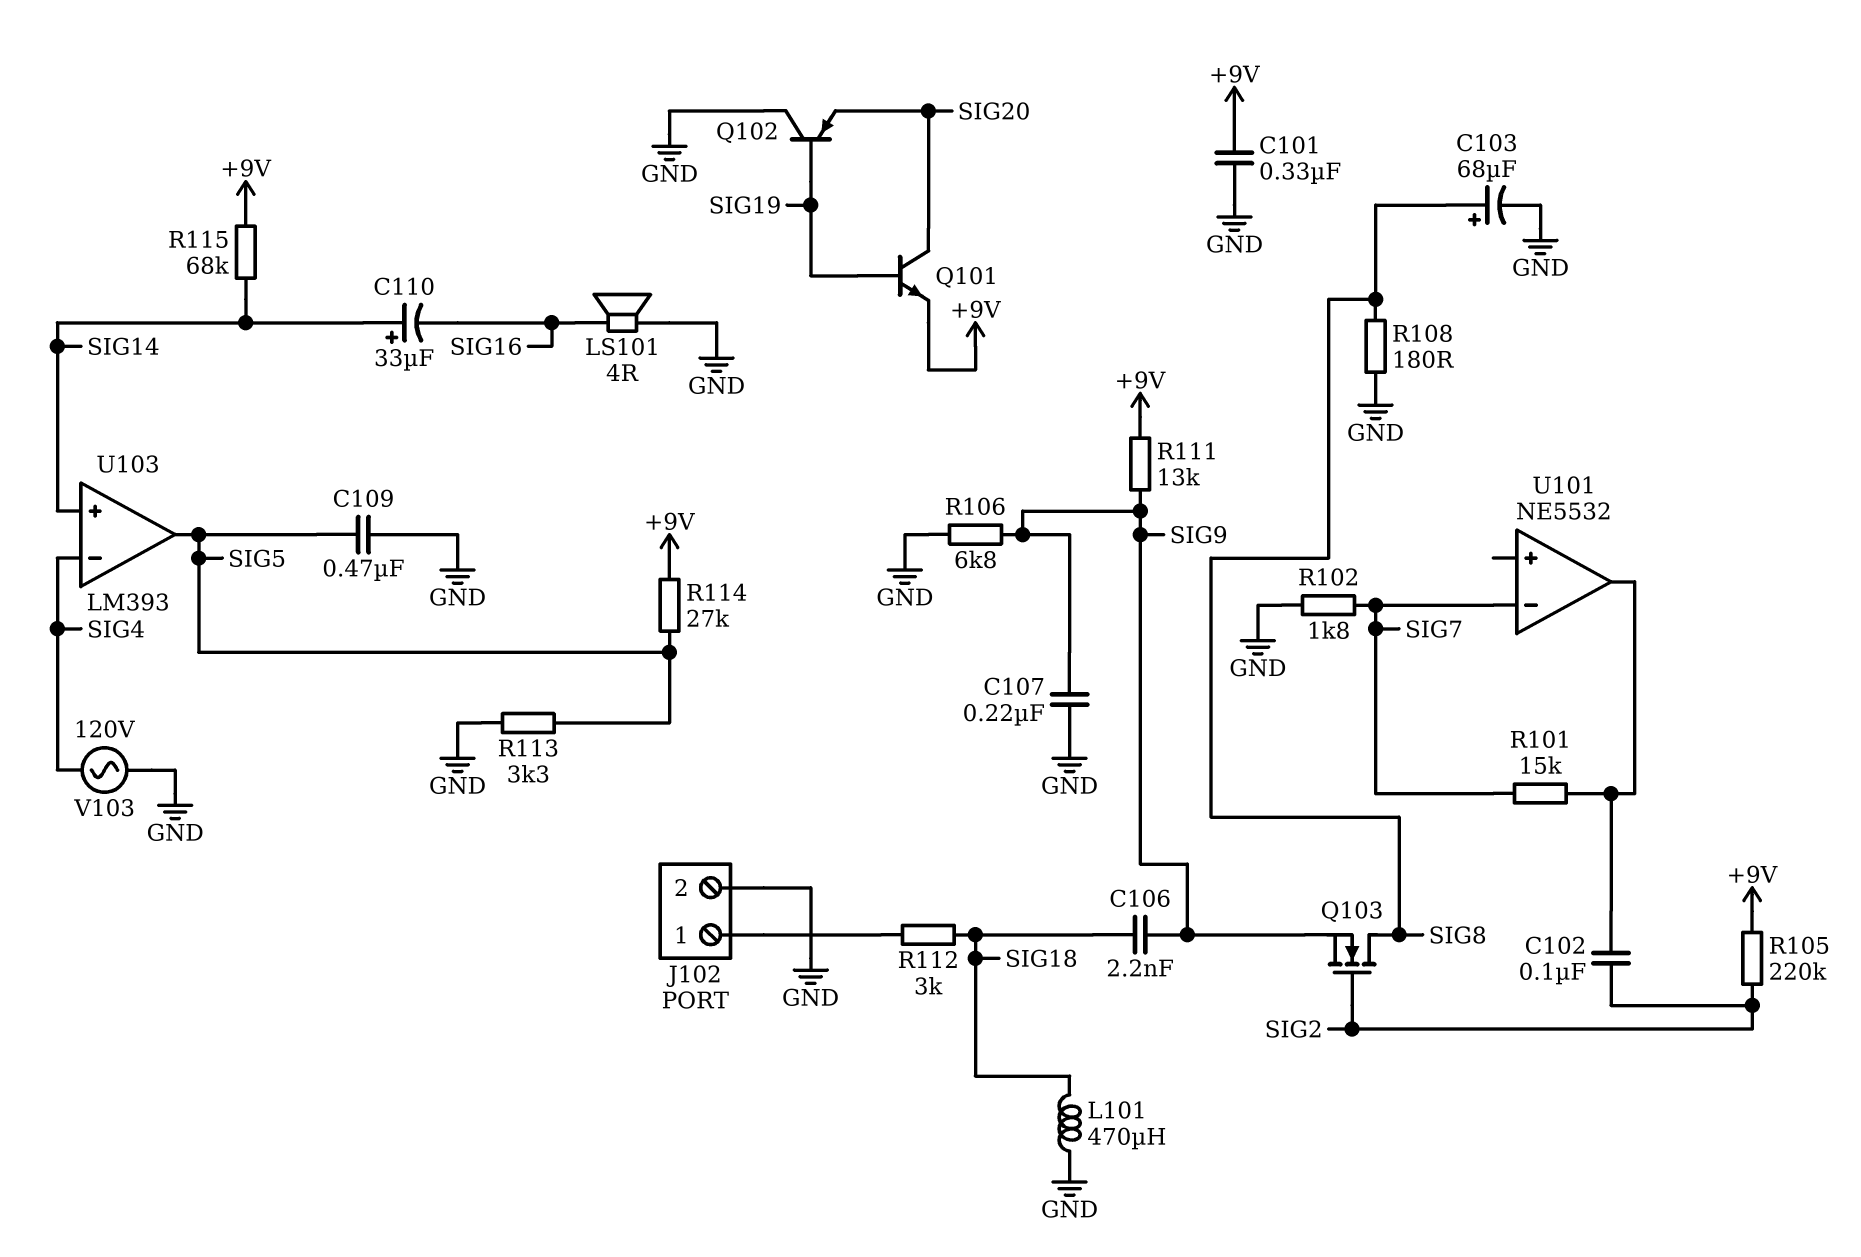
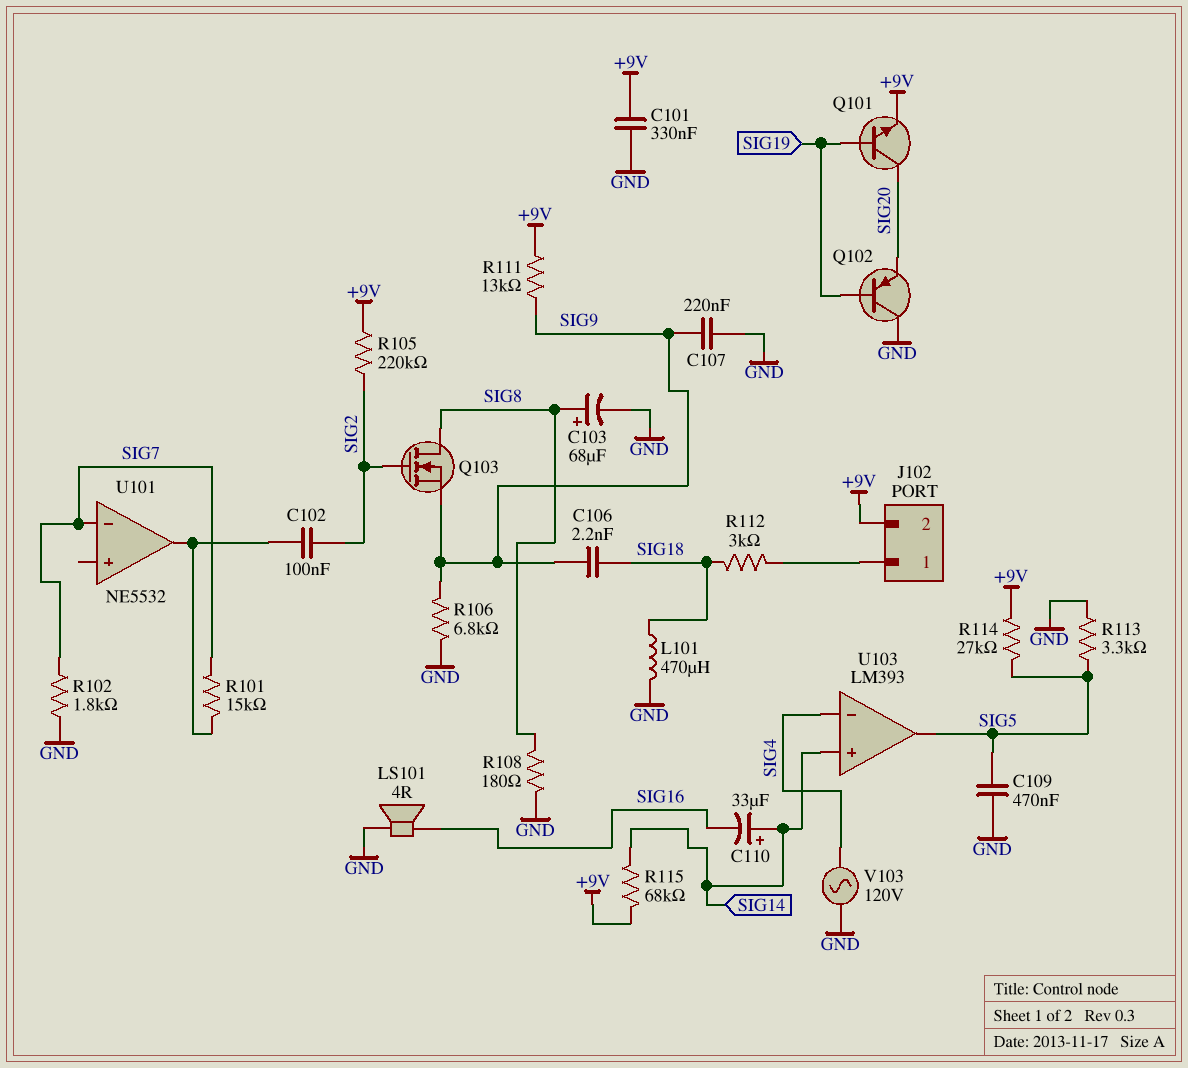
J102 pin 2: GND -> +9V

